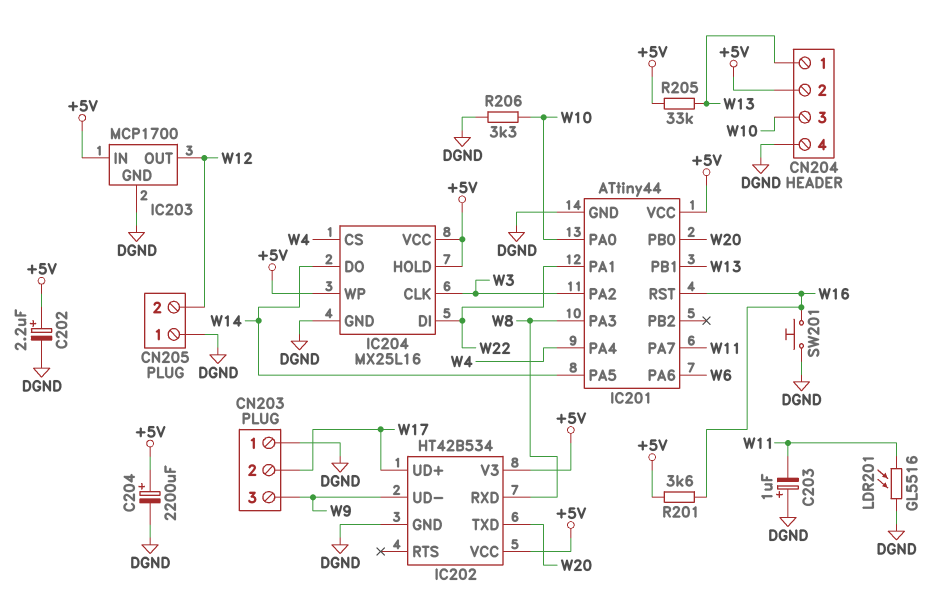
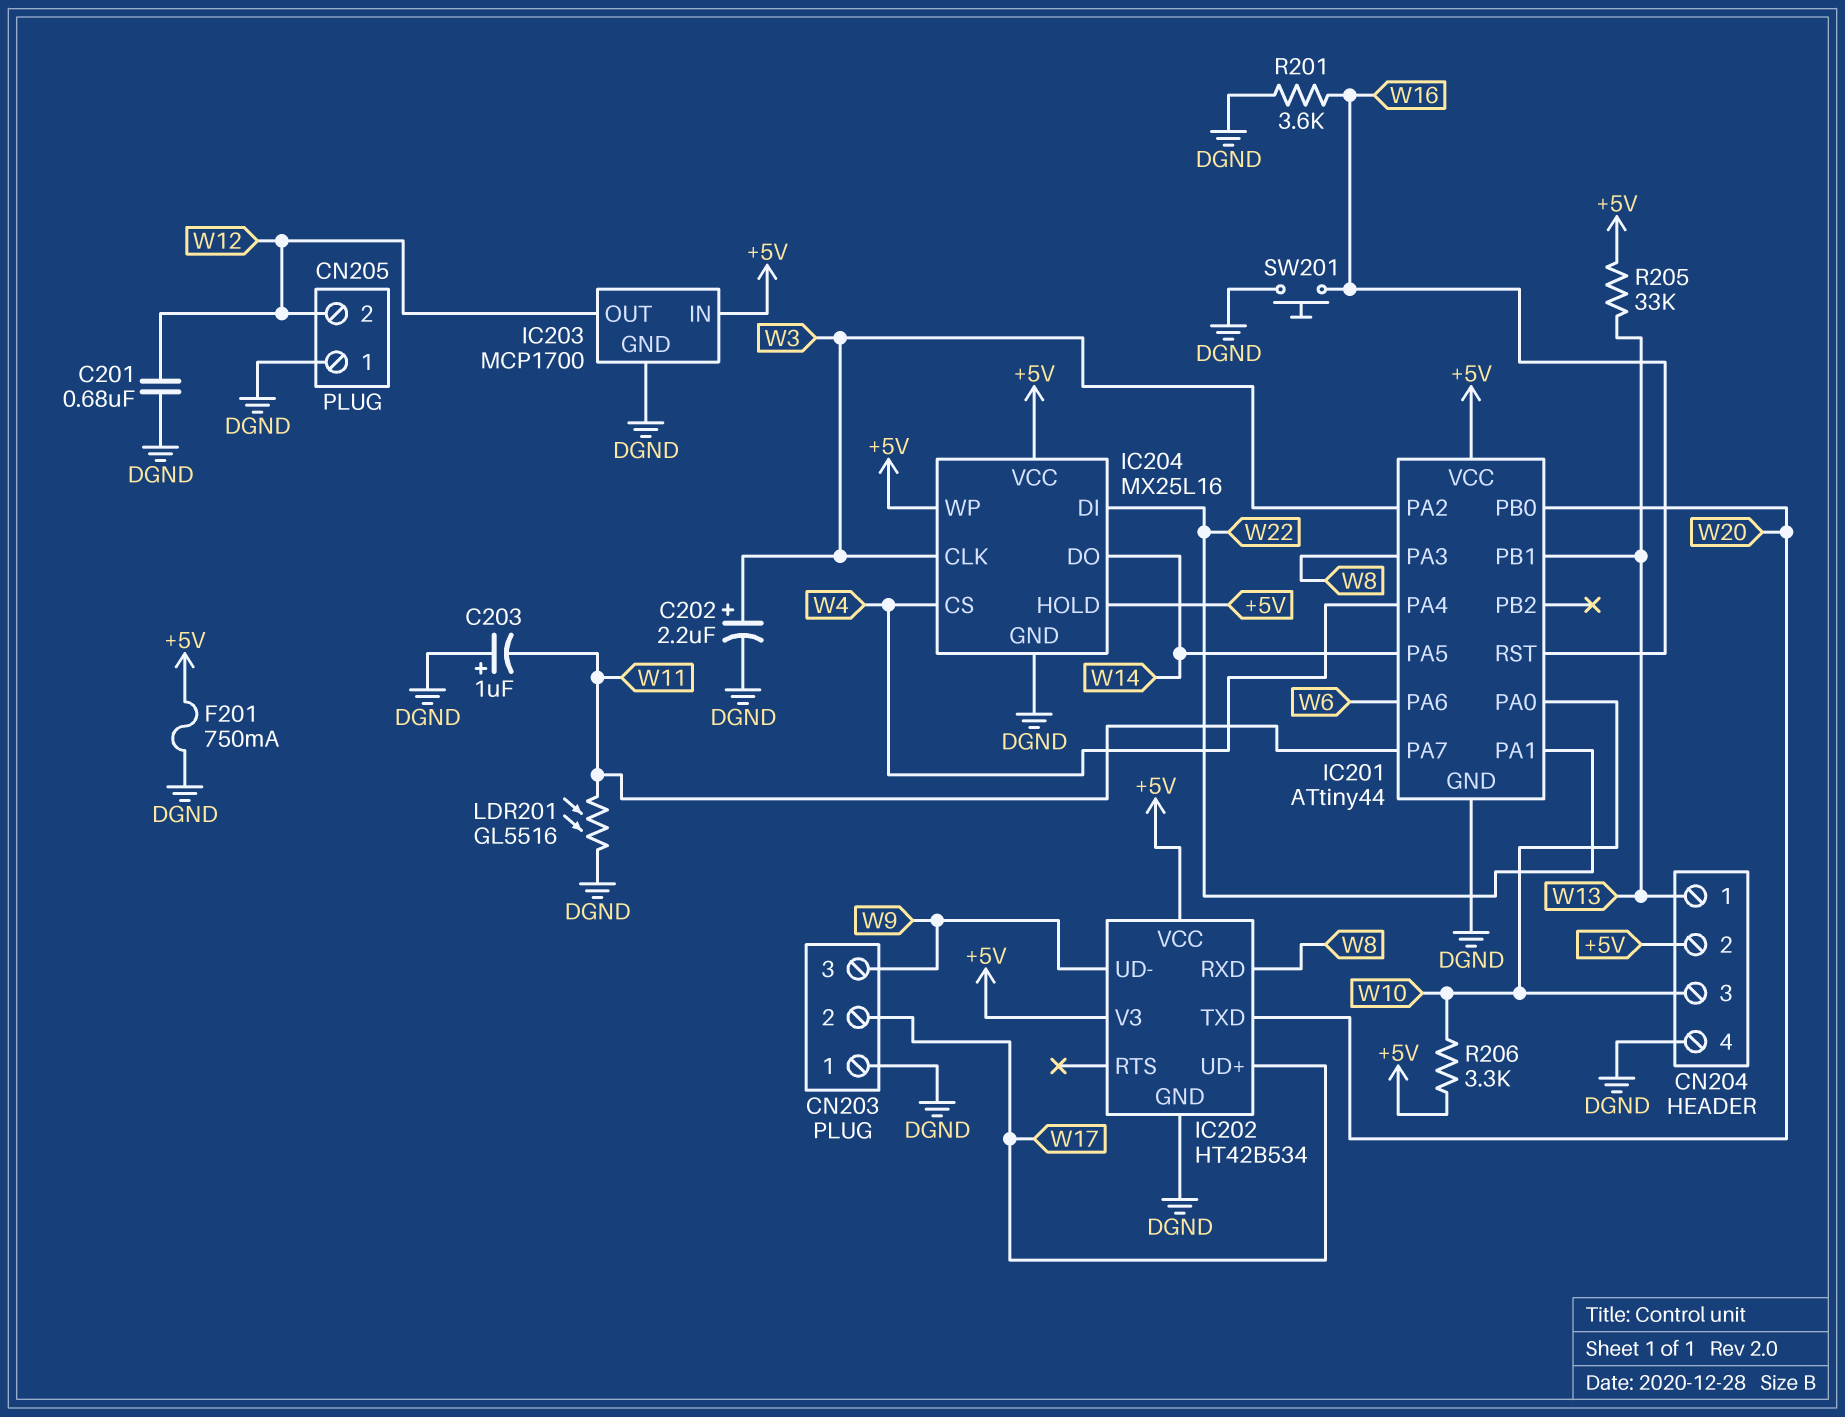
C201: none -> 680nF (DGND, W12)
C202: 2.2uF (plus +5V, minus DGND) -> 2.2uF (plus W3, minus DGND)
C204: 2200uF (plus +5V, minus DGND) -> none
F201: none -> 750mA (+5V, DGND)
R201: 3.6k (+5V, W16) -> 3.6k (DGND, W16)
R206: 3.3k (DGND, W10) -> 3.3k (+5V, W10)

